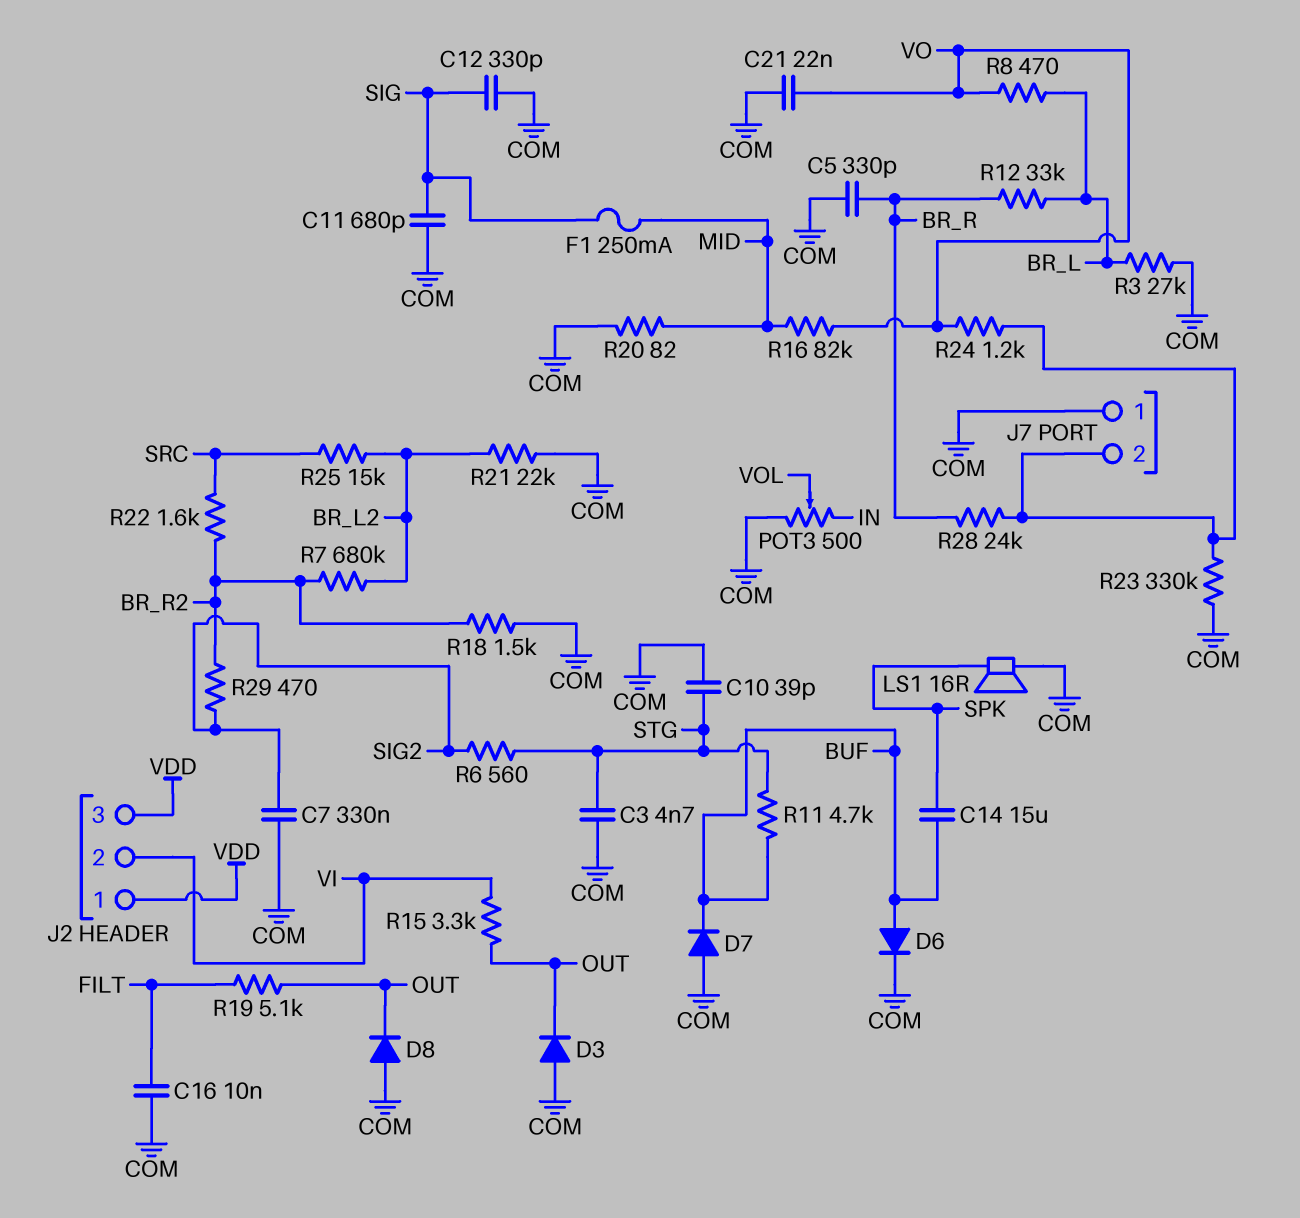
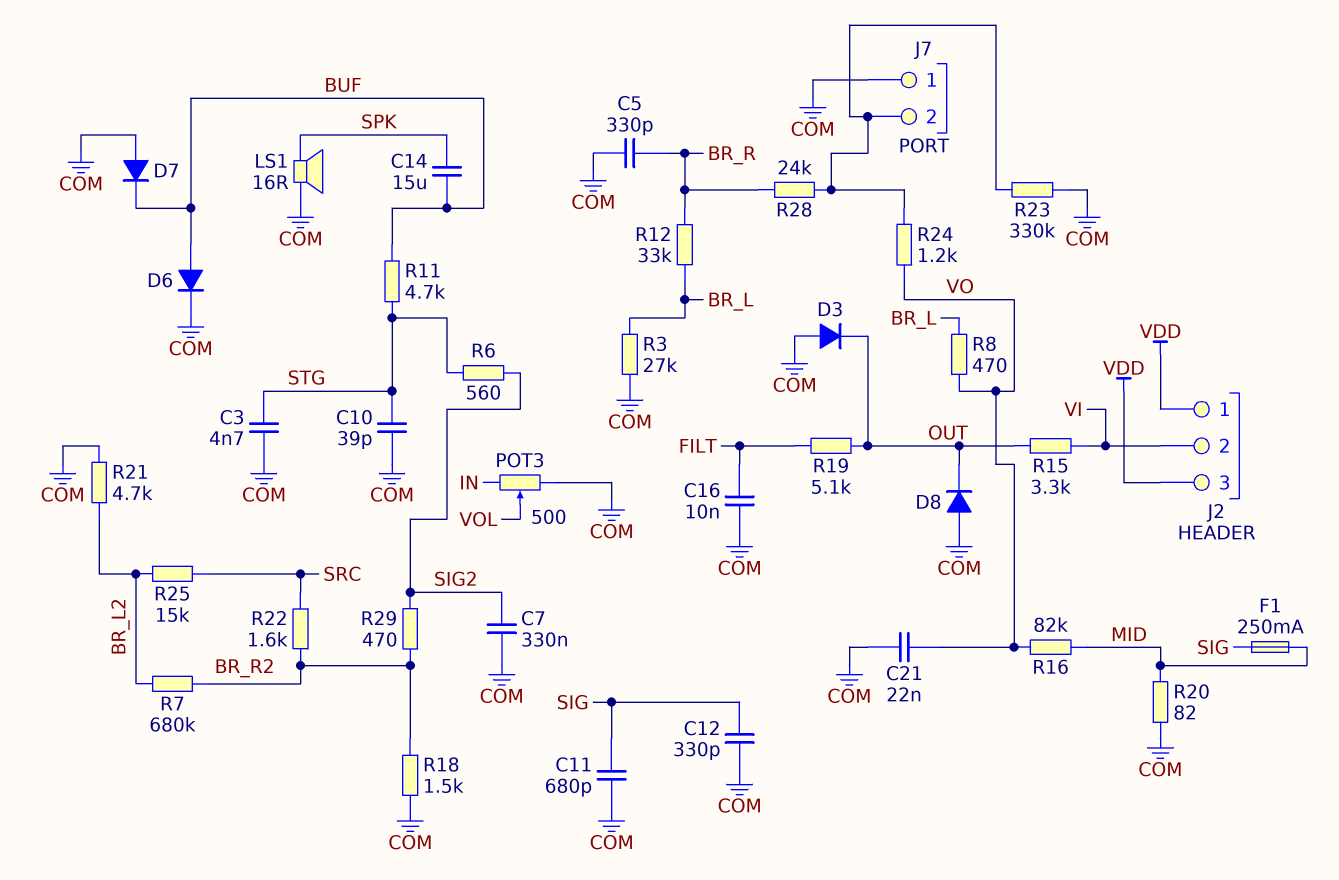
R21: 22k (BR_L2, COM) -> 4.7k (BR_L2, COM)

